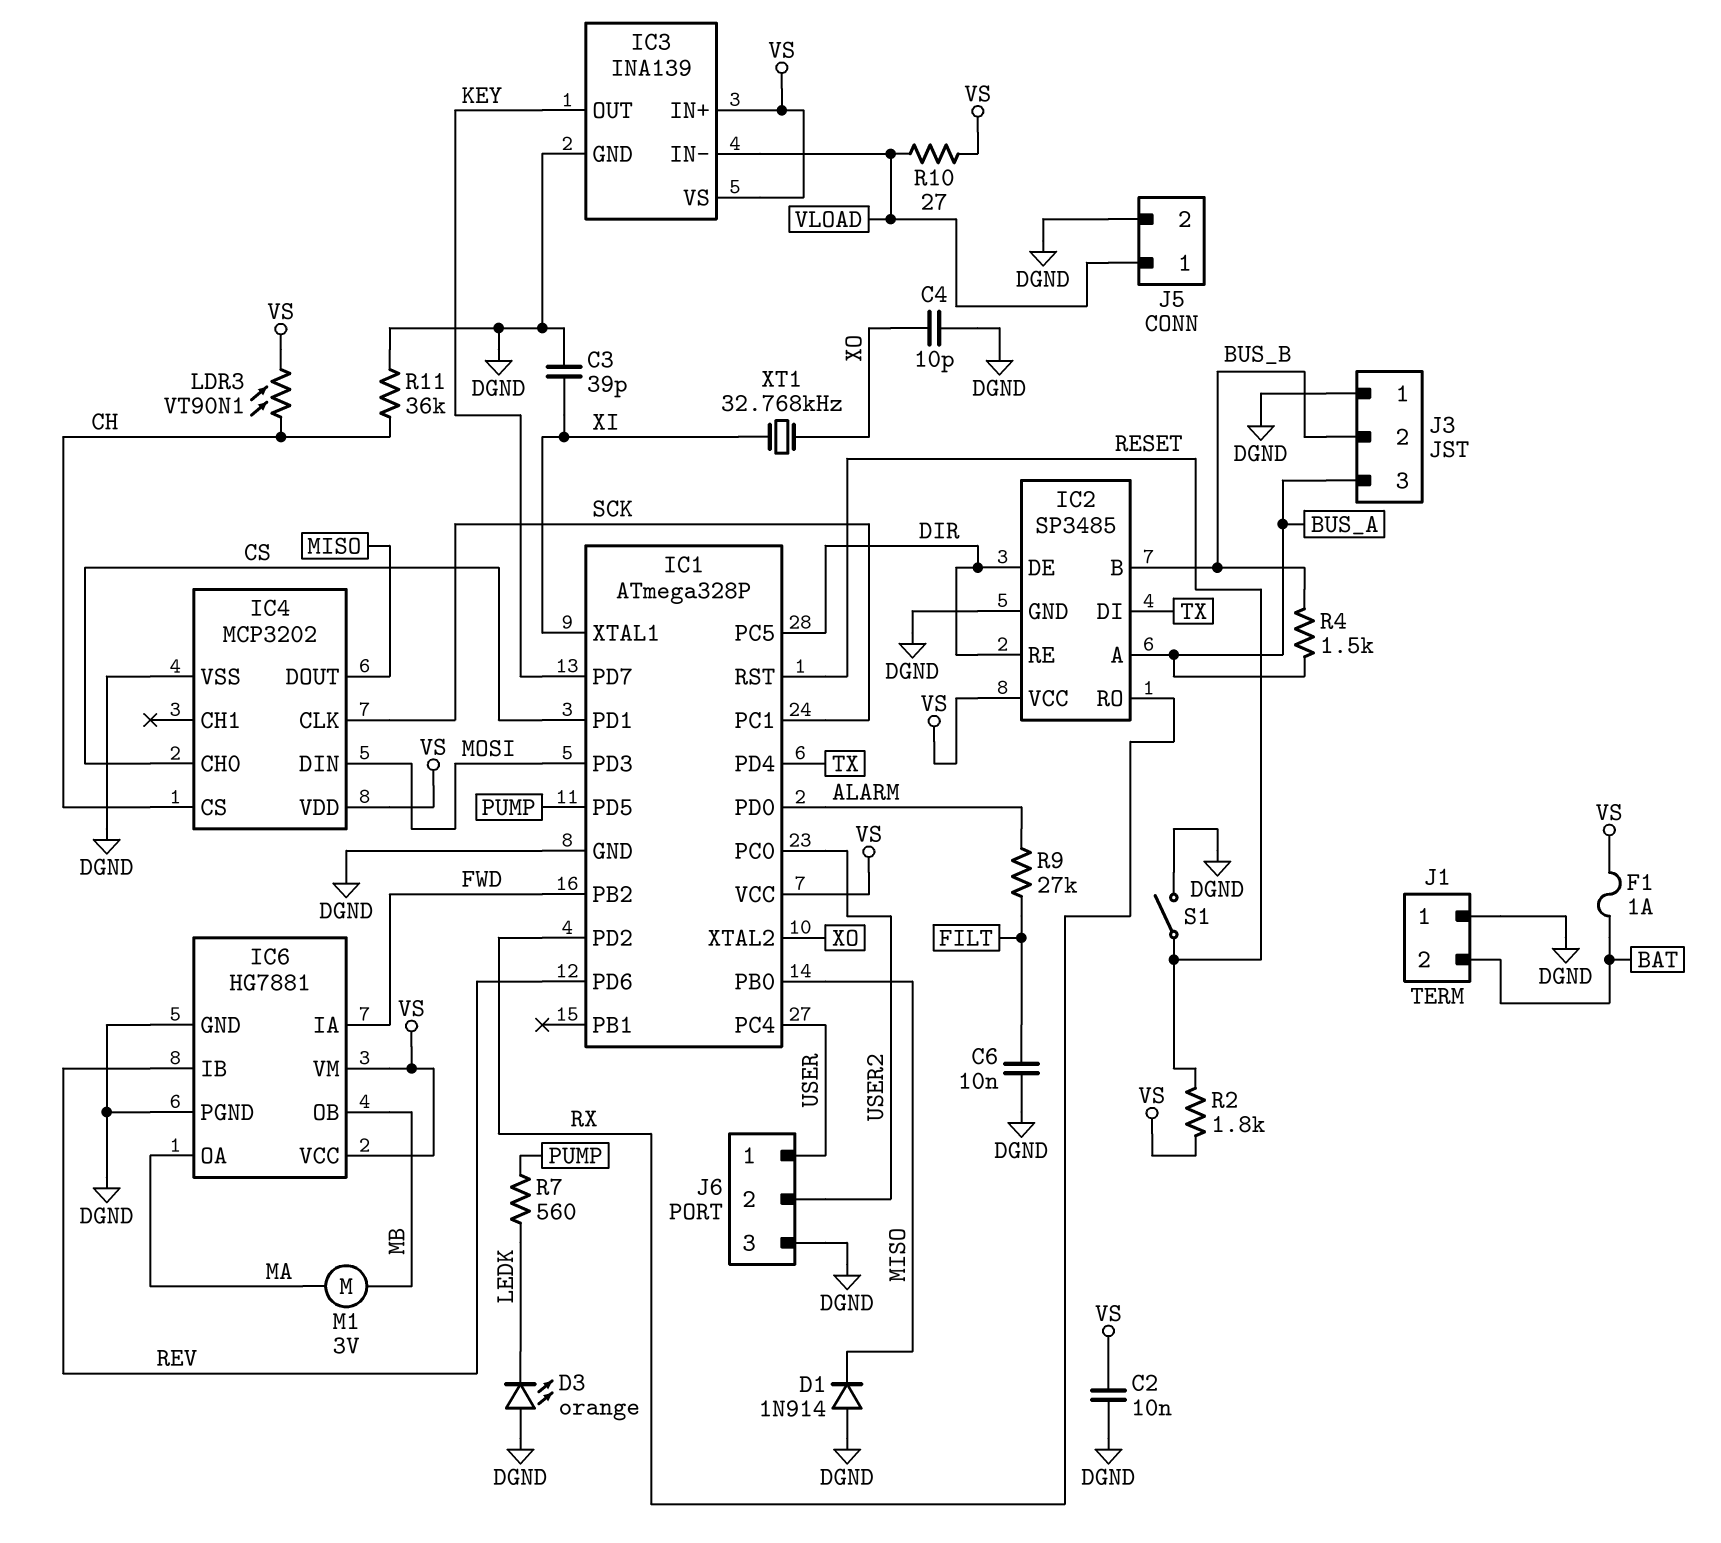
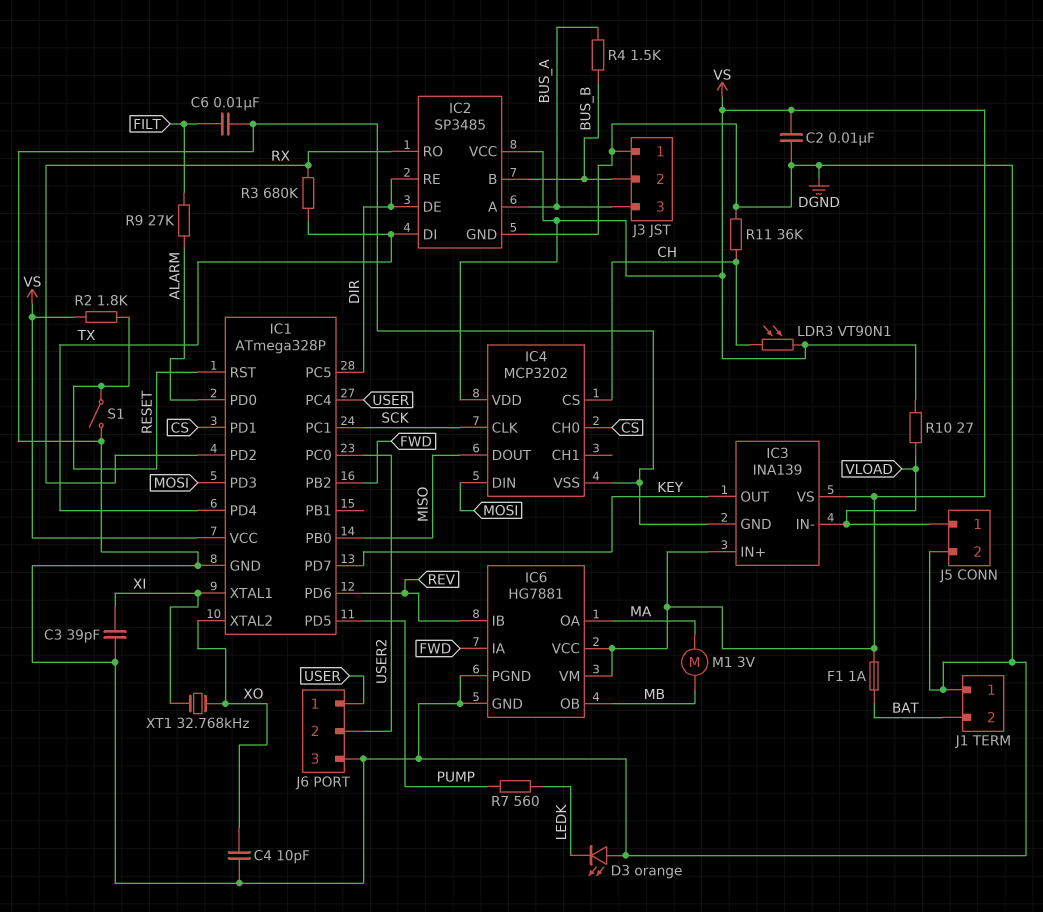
D1: diode 1N914 (A DGND, K MISO) -> none
R3: none -> 680k (RX, TX)

